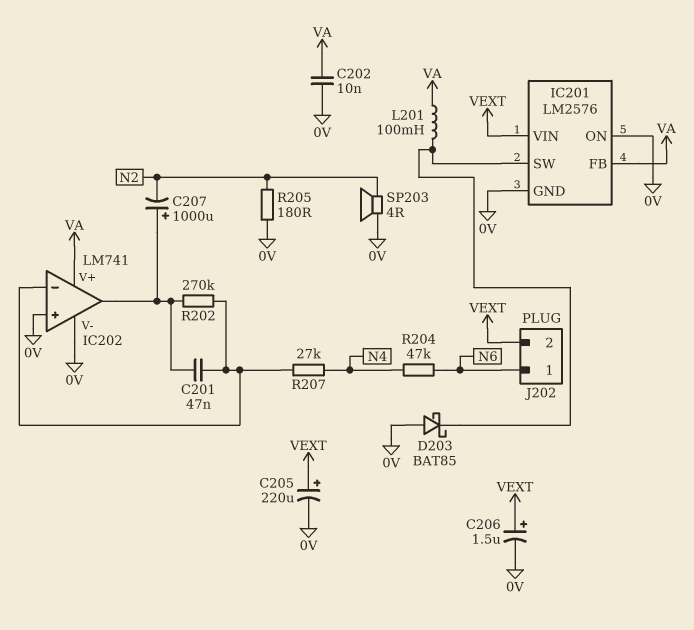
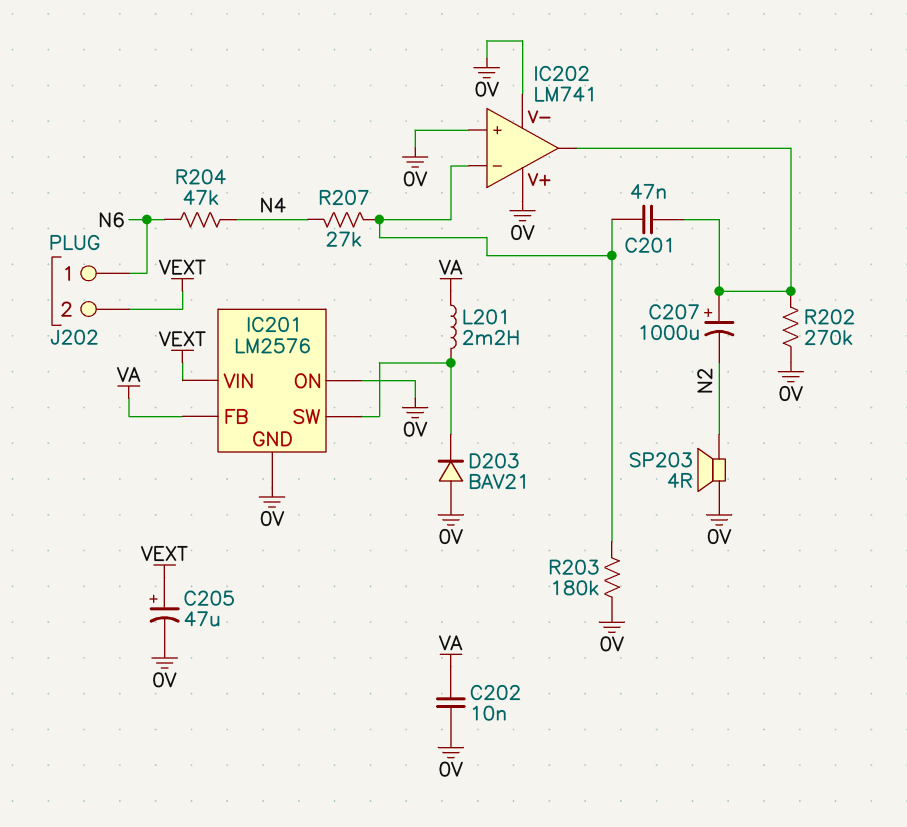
C205: 220uF (plus VEXT, minus 0V) -> 47uF (plus VEXT, minus 0V)
C206: 1.5uF (plus VEXT, minus 0V) -> none
D203: schottky BAT85 (A 0V, K IC201/SW) -> diode BAV21 (A 0V, K IC201/SW)
IC202 pin V+: VA -> 0V
L201: 100mH (IC201/SW, VA) -> 2.2mH (IC201/SW, VA)
R202: 270k (IC202/in-, IC202/out) -> 270k (0V, IC202/out)
R203: none -> 180k (0V, IC202/in-)
R205: 180 (0V, N2) -> none

